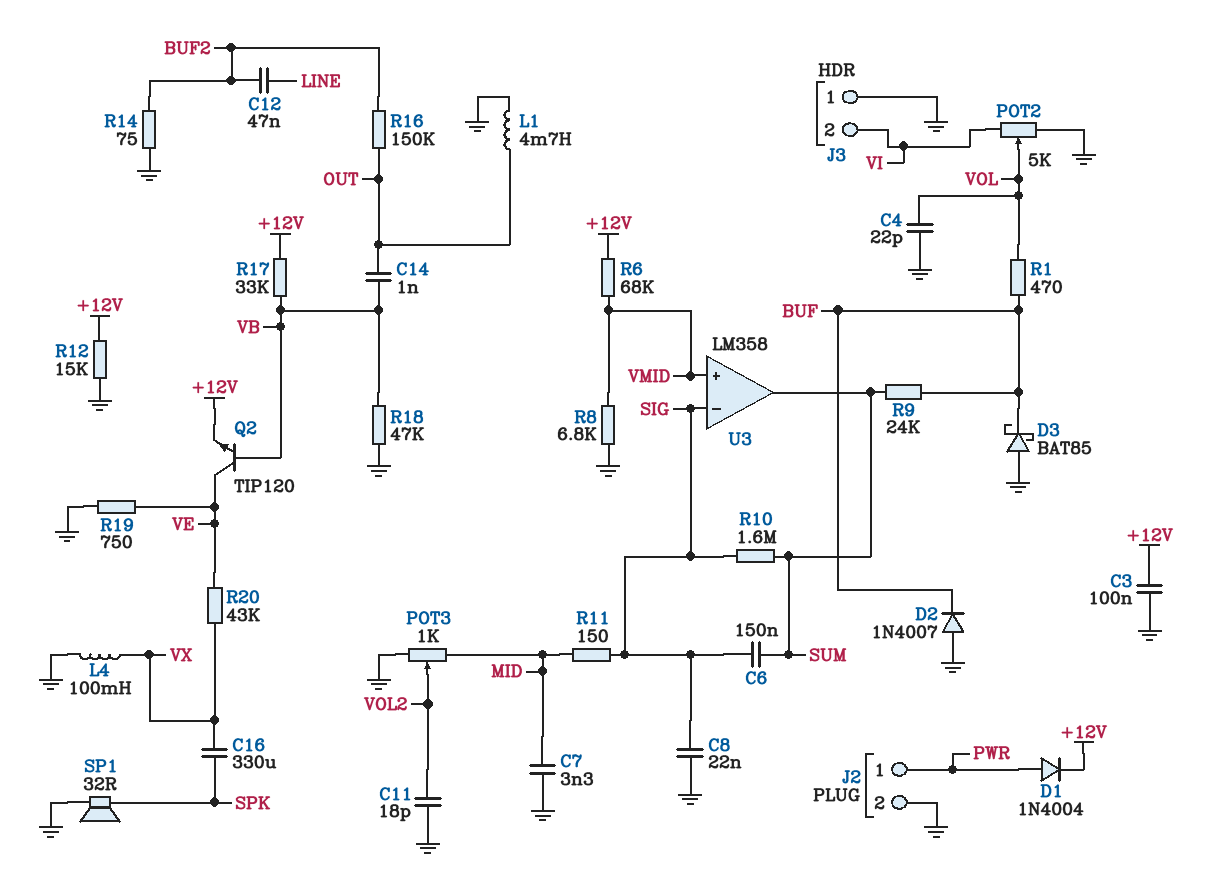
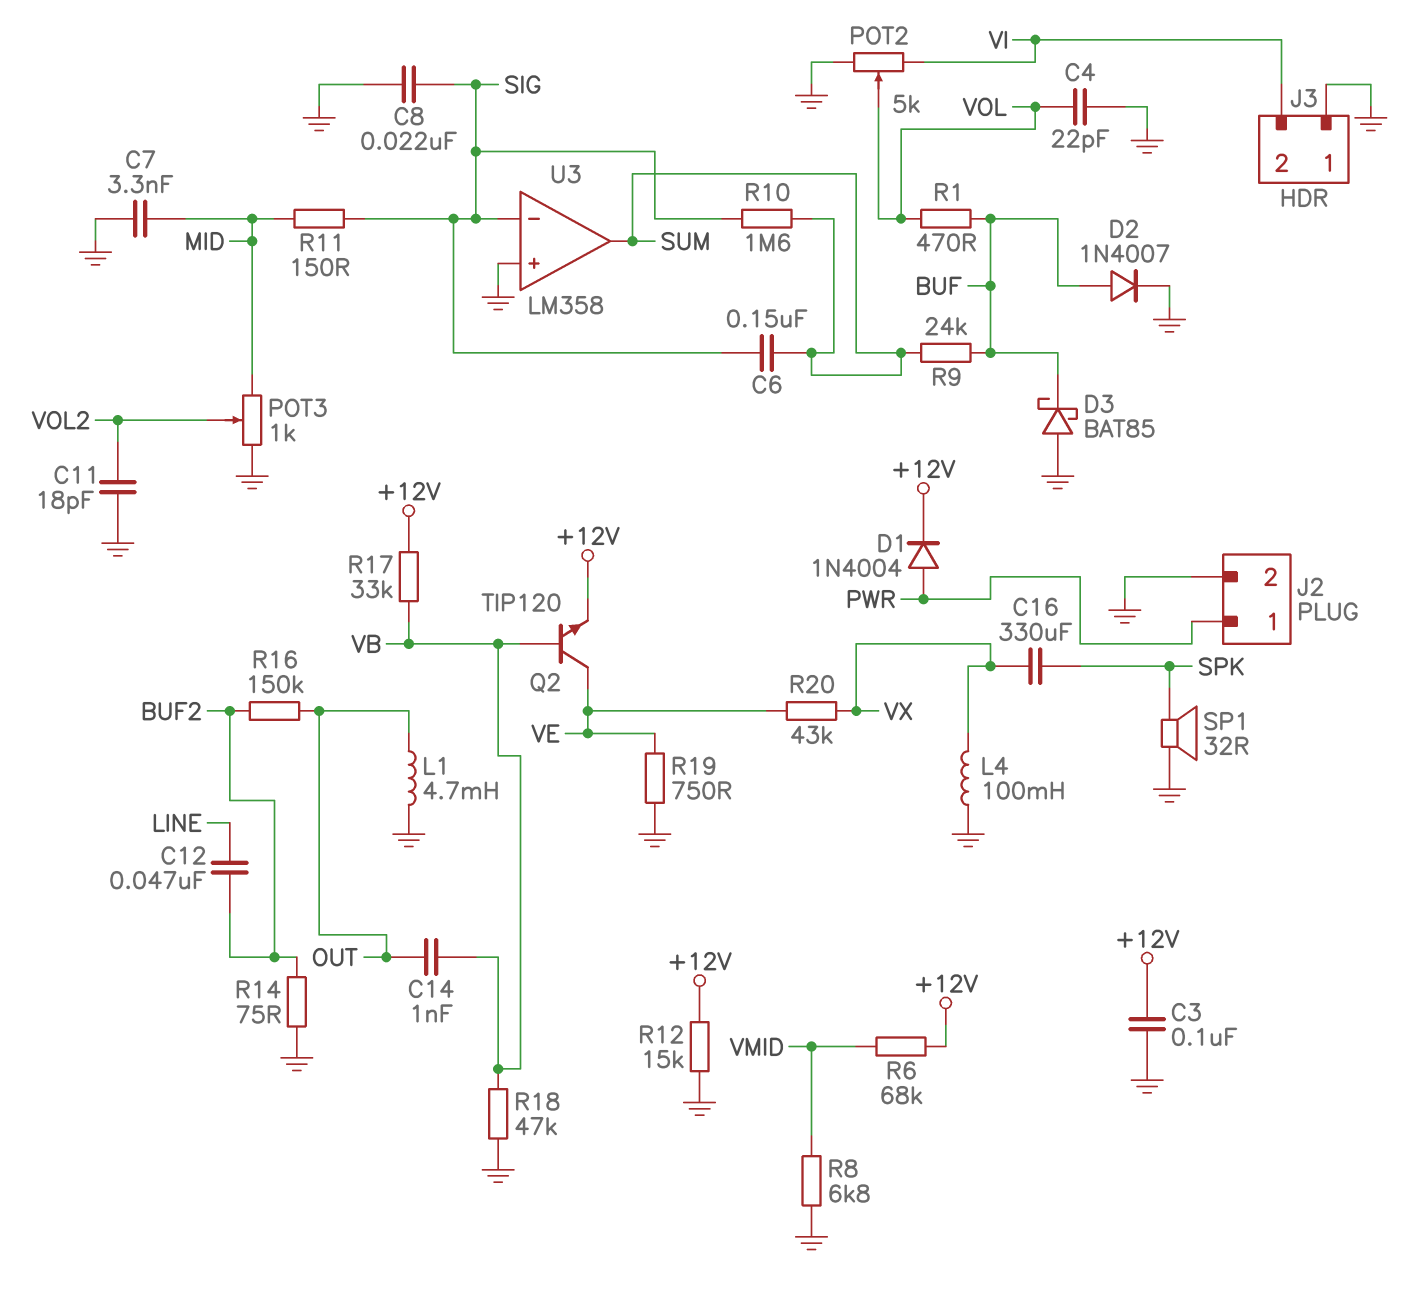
D2: diode 1N4007 (A GND, K BUF) -> diode 1N4007 (A BUF, K GND)
U3 pin in+: VMID -> GND

